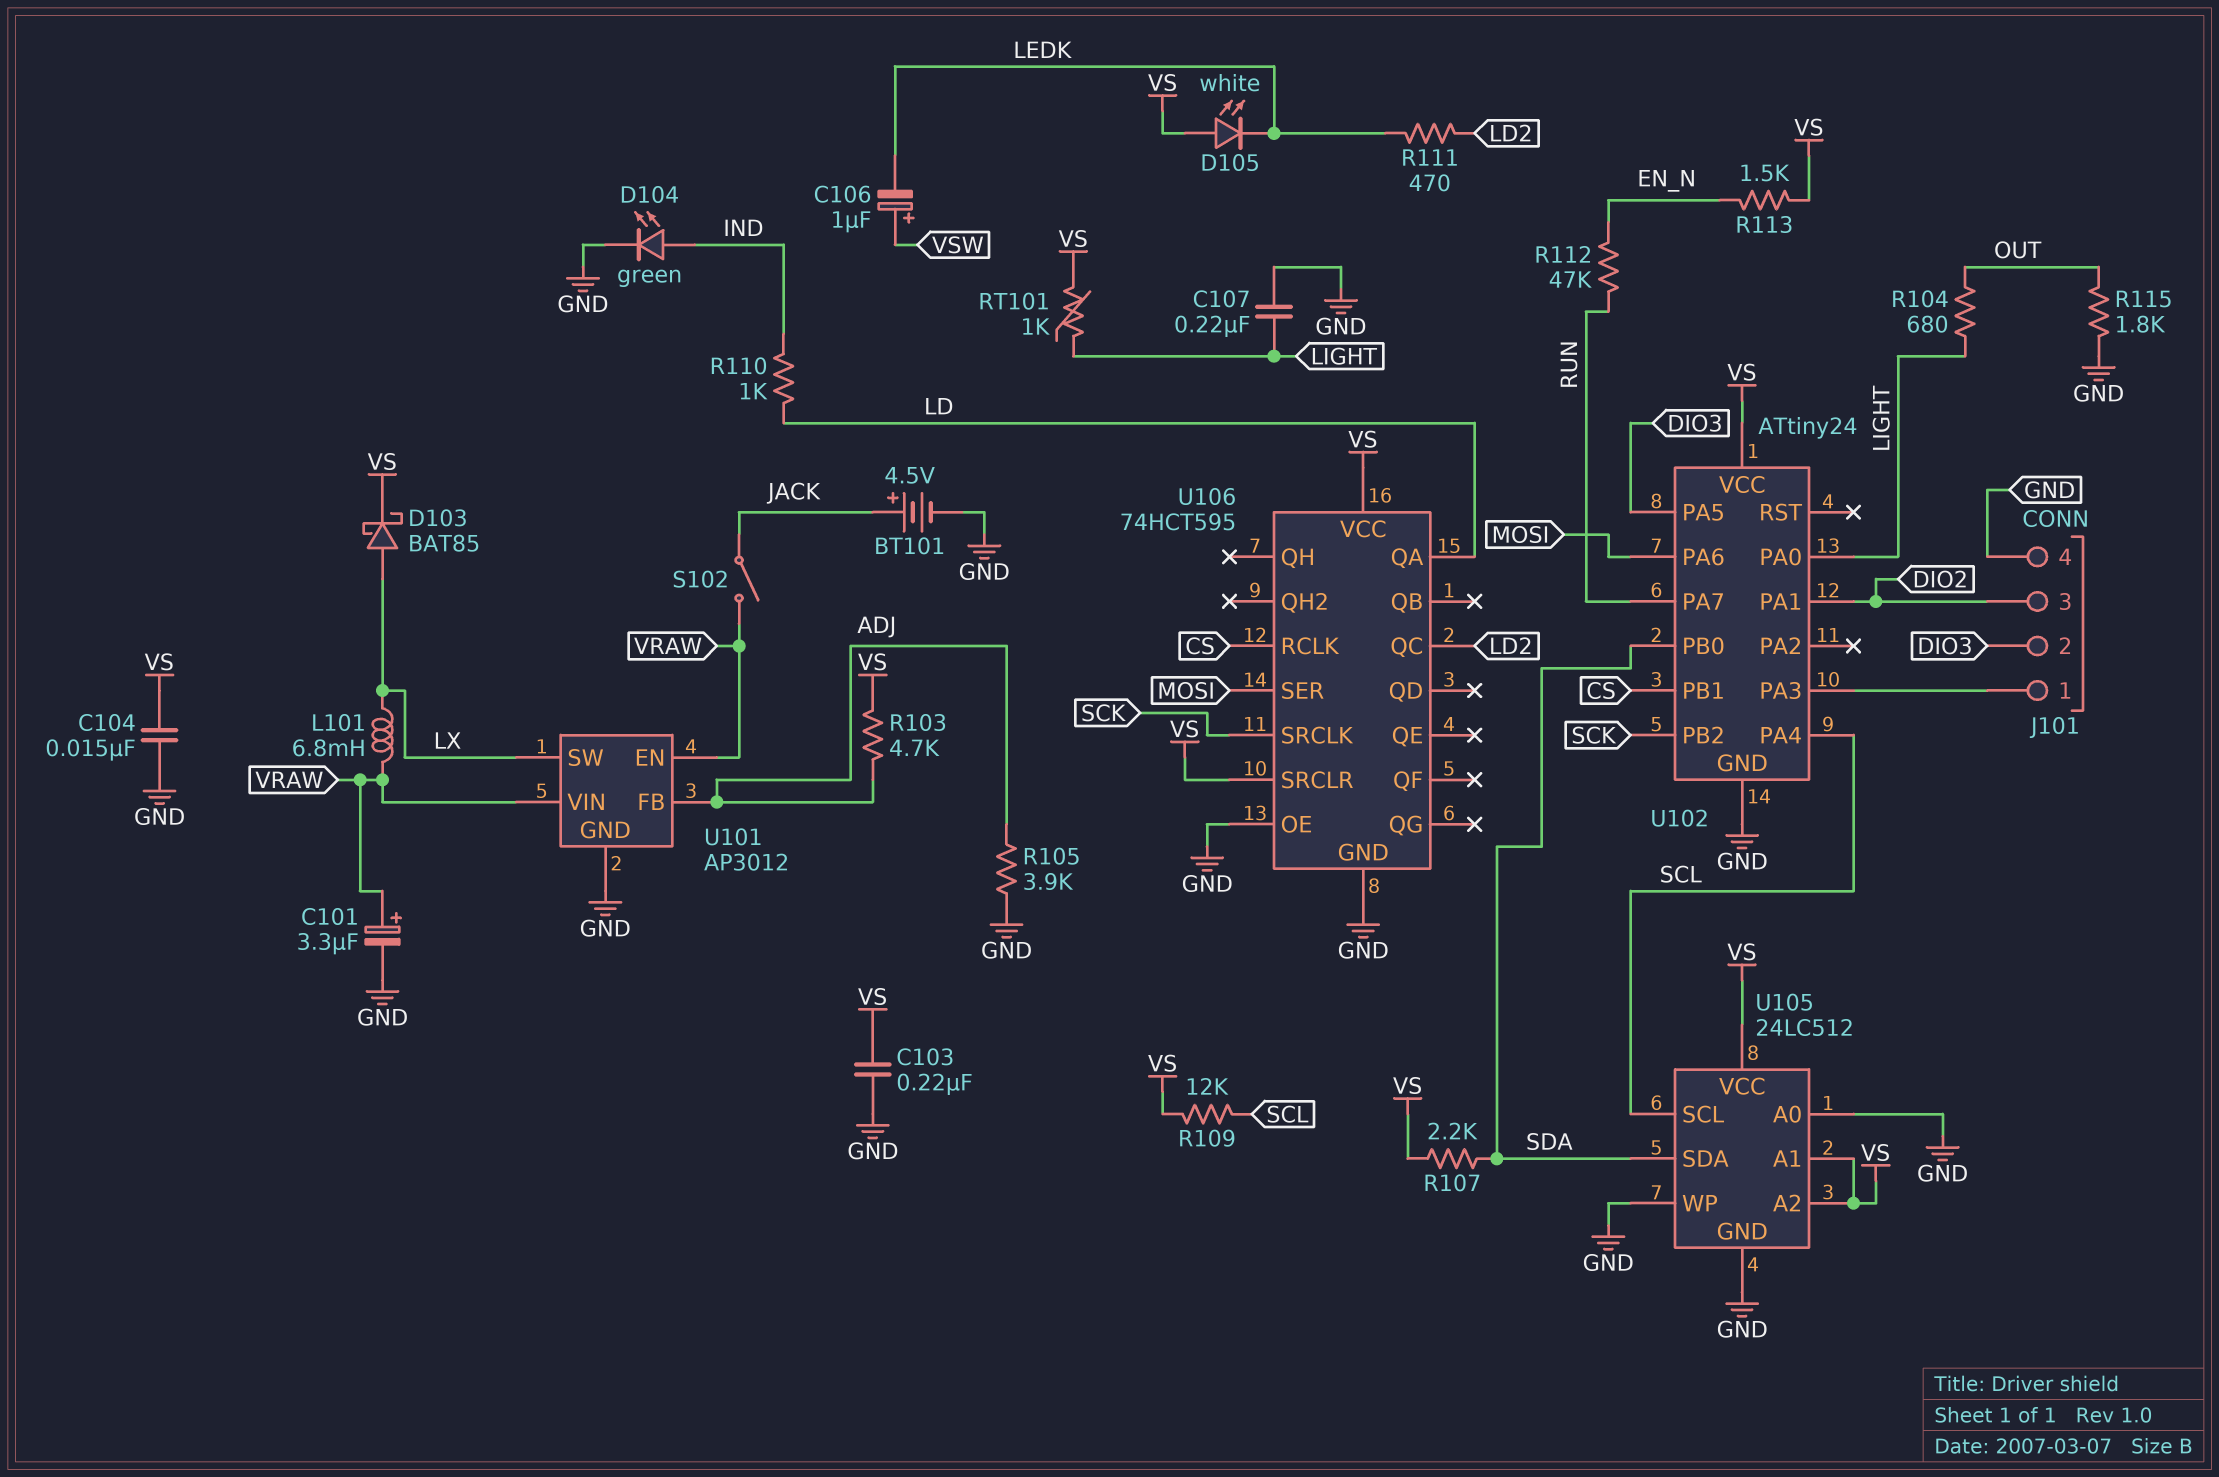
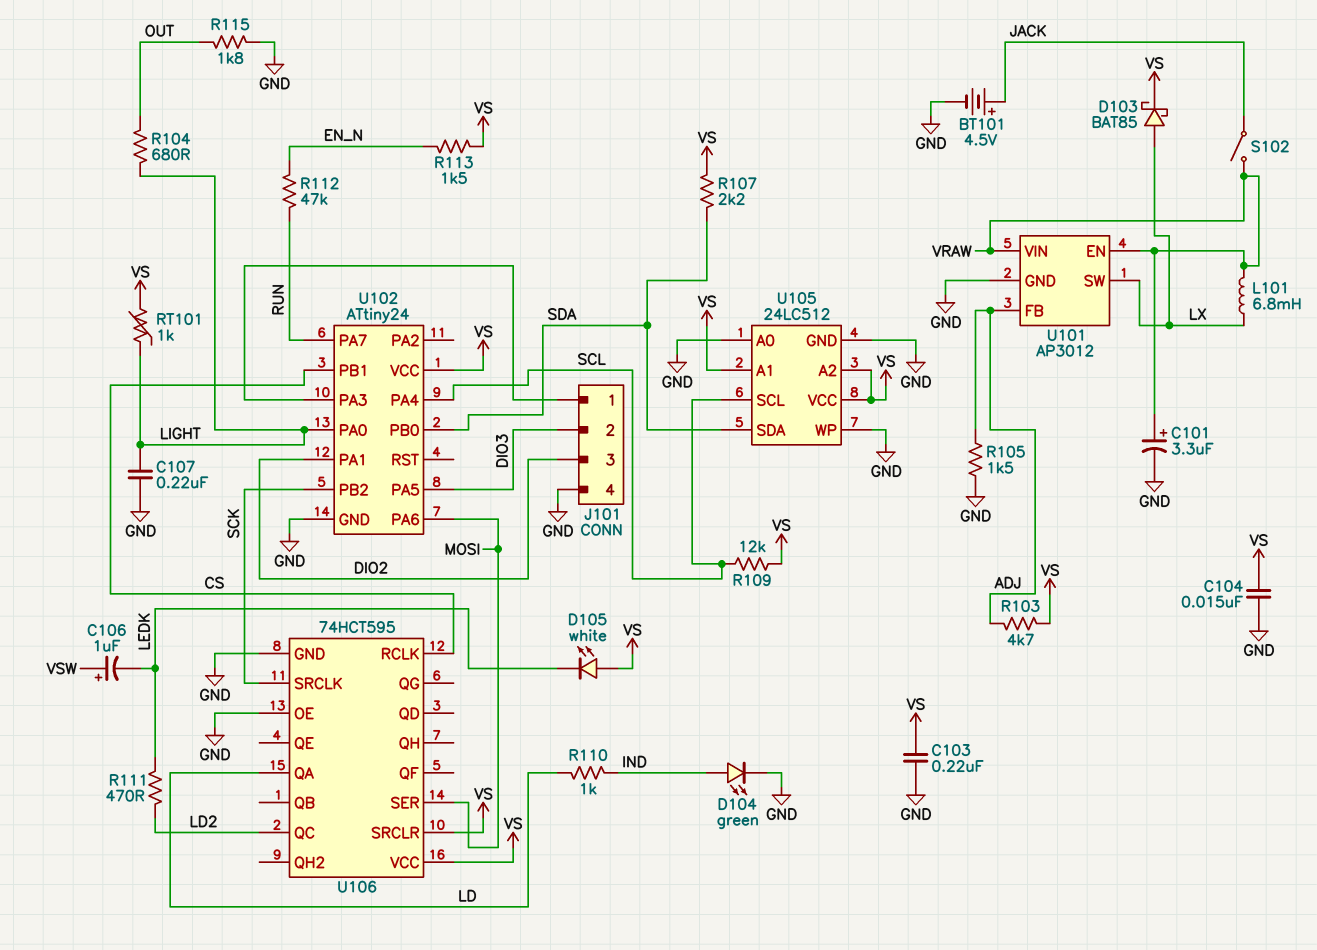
R105: 3.9k (ADJ, GND) -> 1.5k (ADJ, GND)

